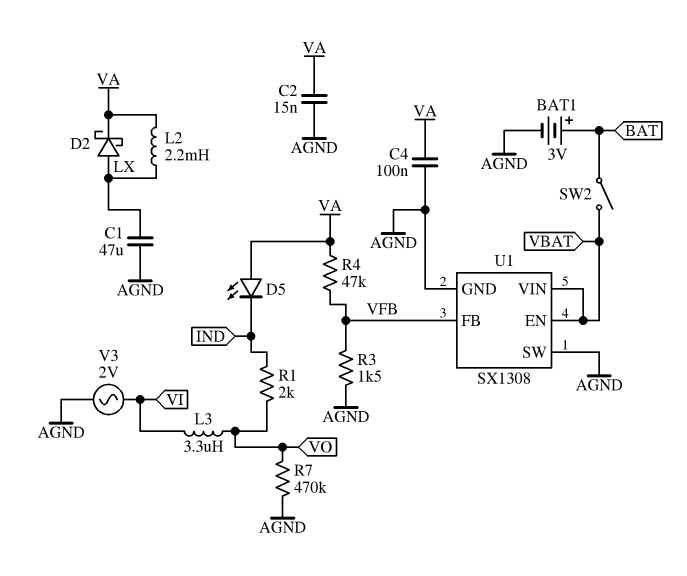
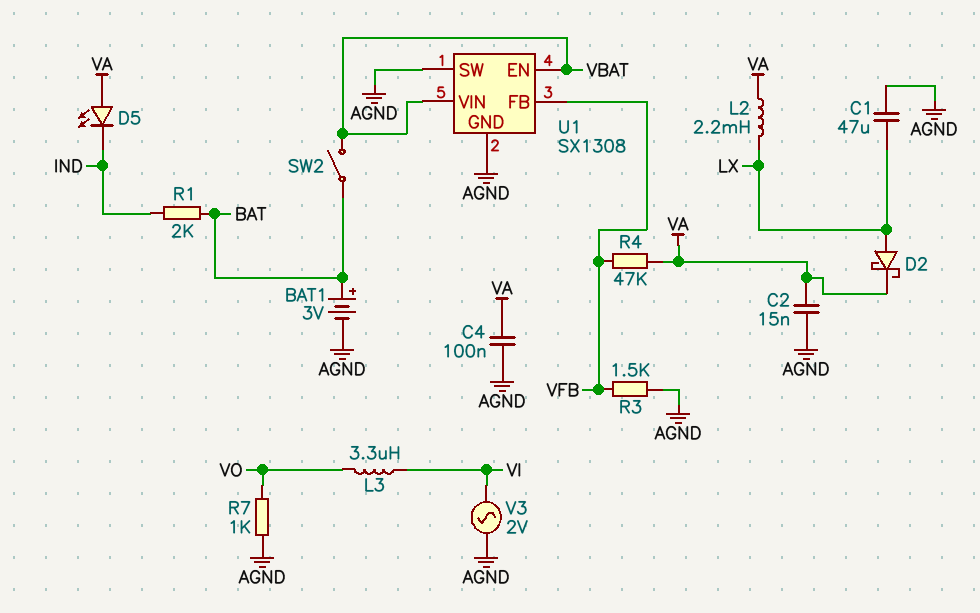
R1: 2k (IND, VO) -> 2k (BAT, IND)
R7: 470k (AGND, VO) -> 1k (AGND, VO)

